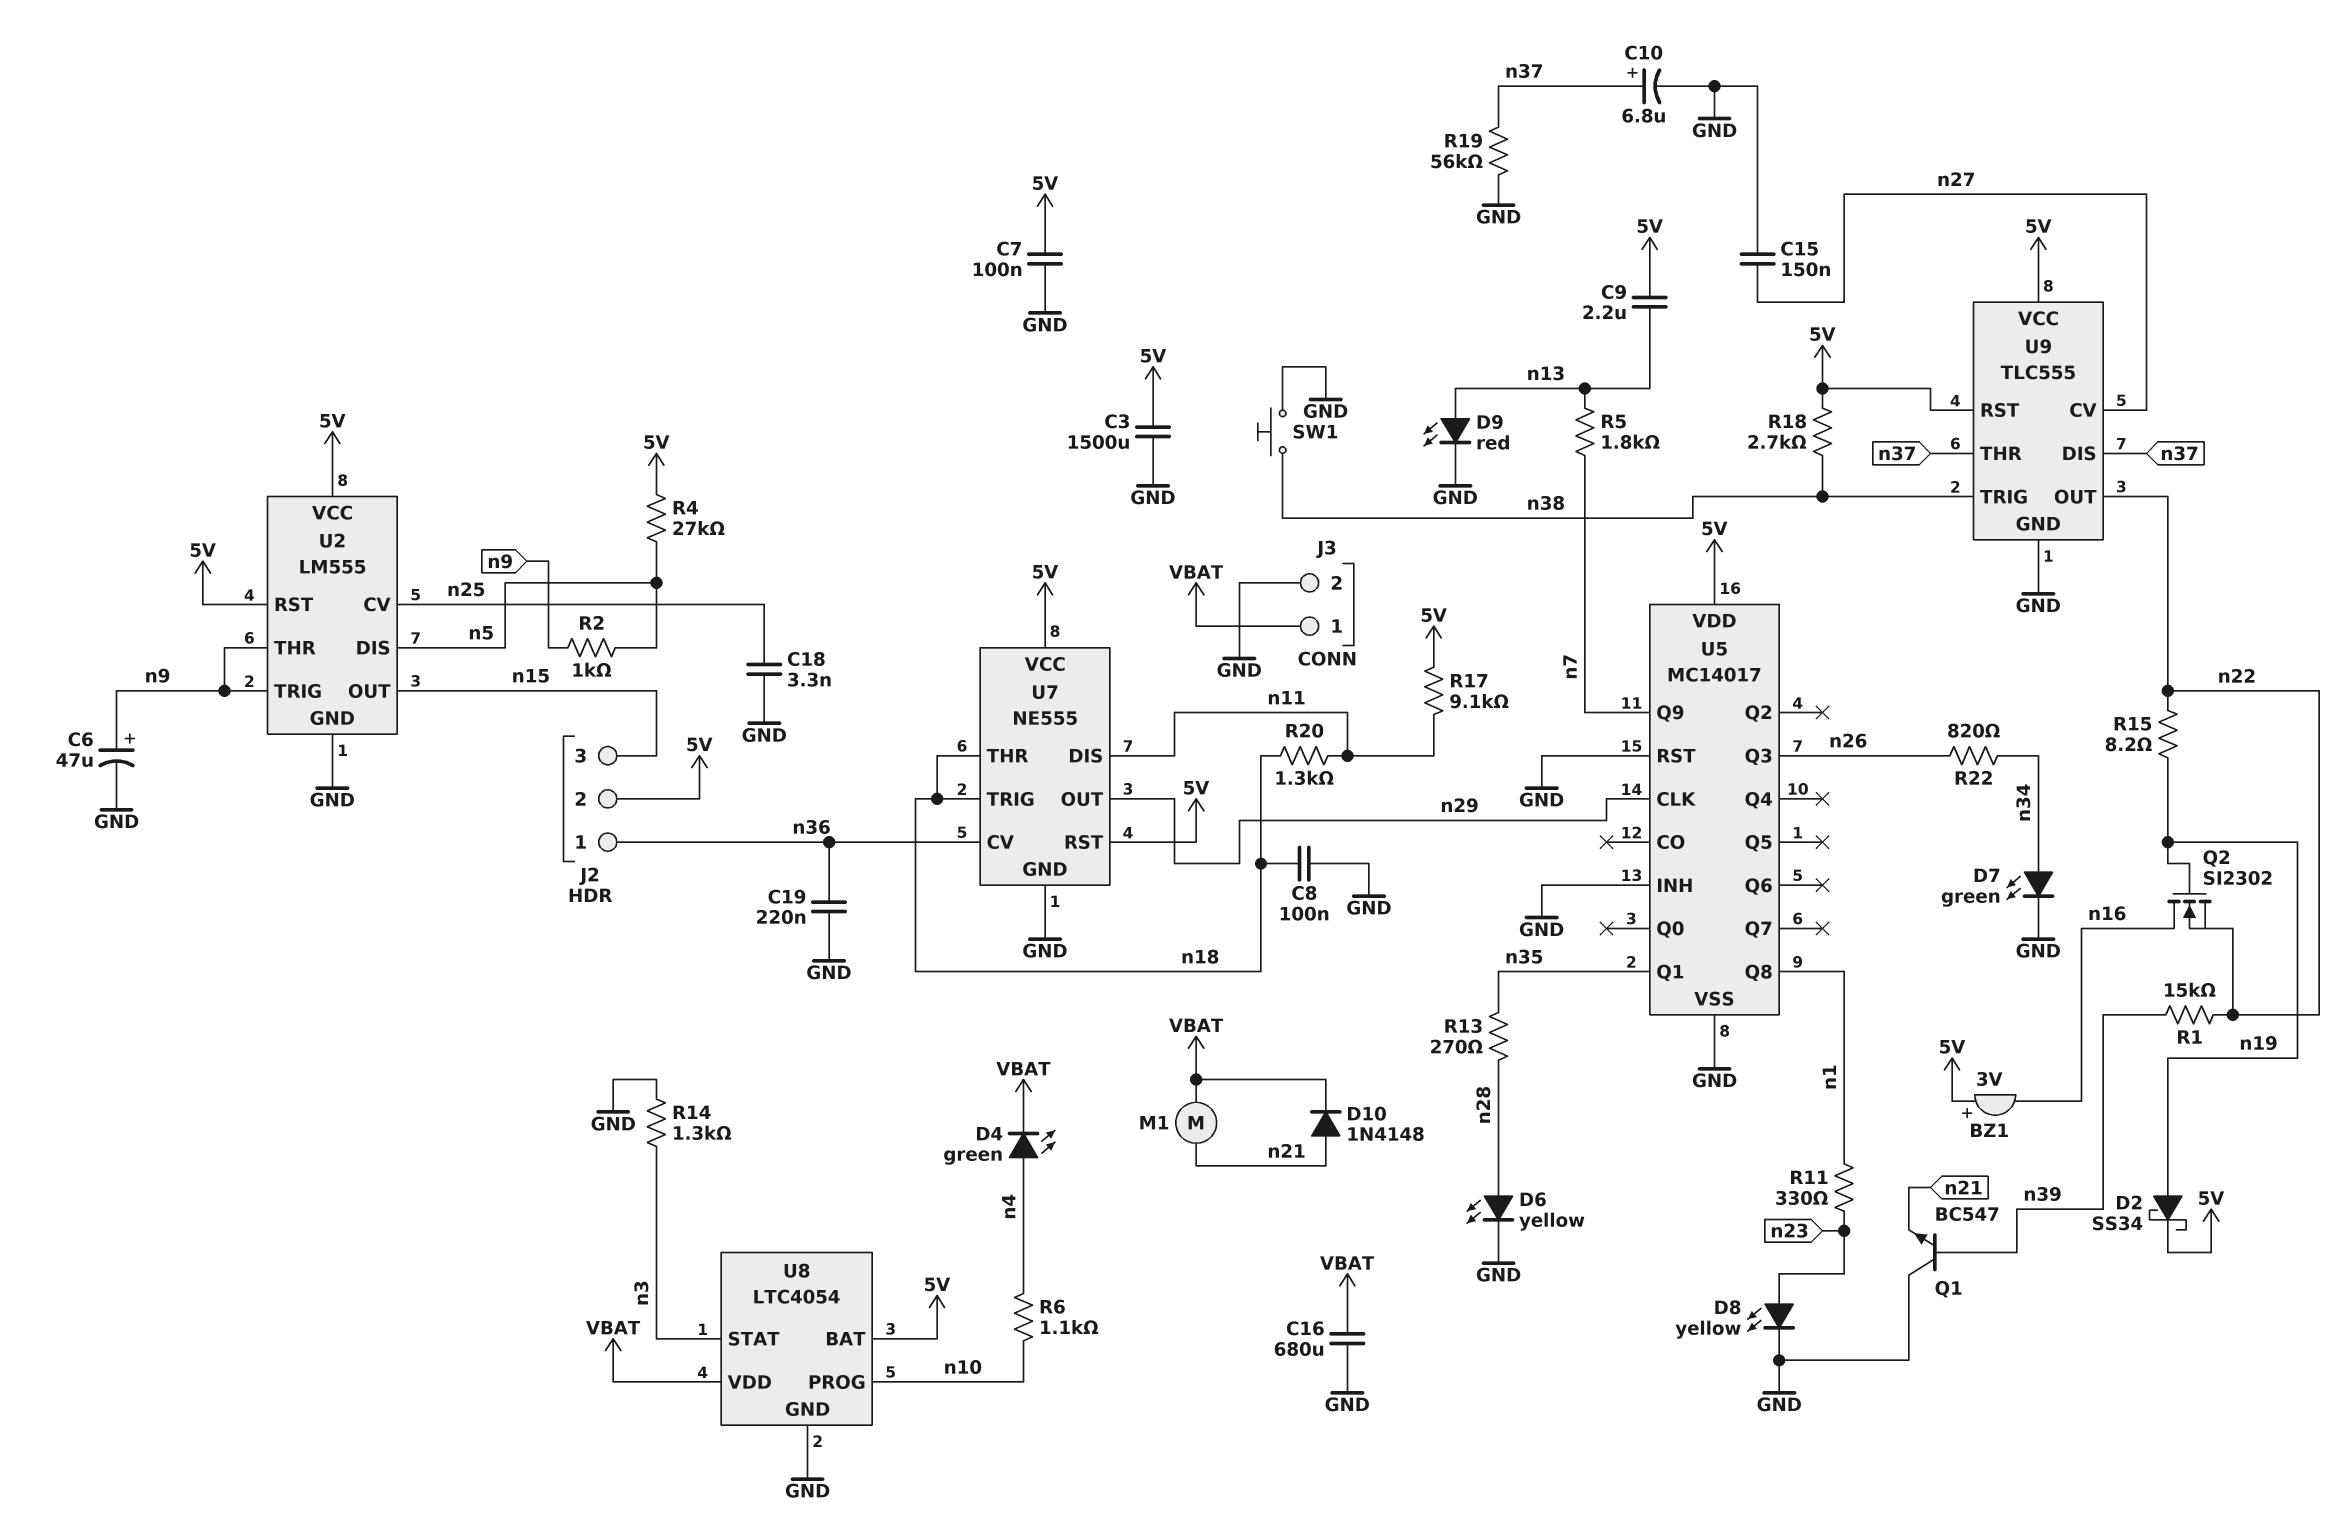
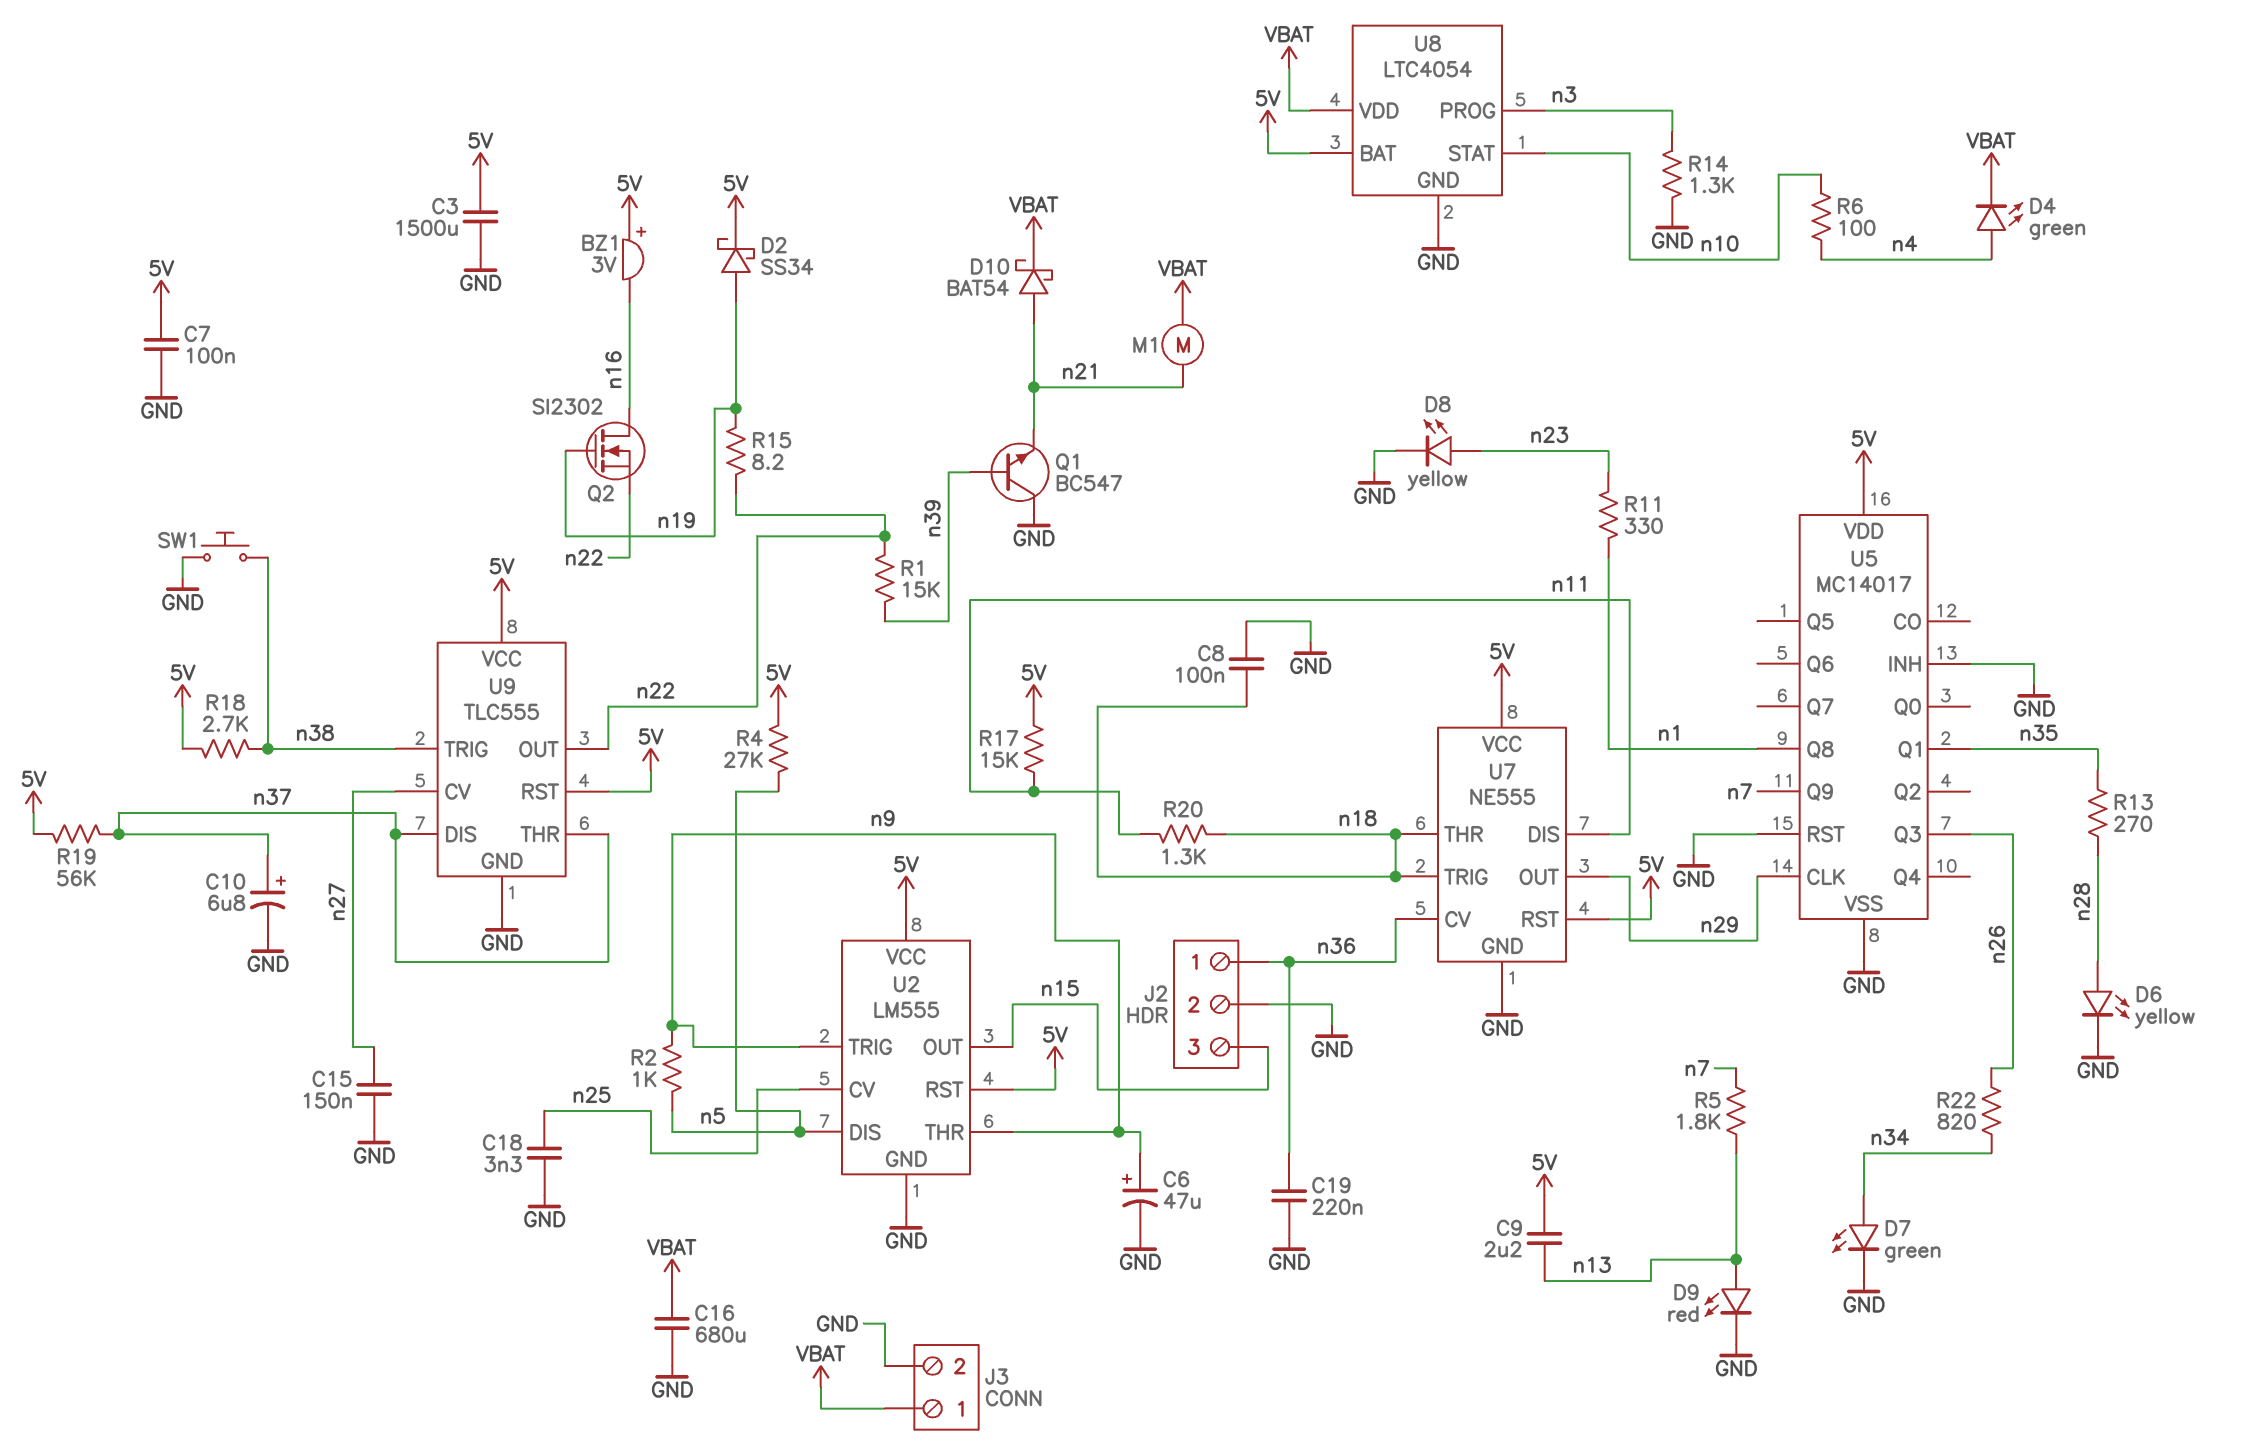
D10: diode 1N4148 (A n21, K VBAT) -> schottky BAT54 (A n21, K VBAT)
J2 pin 2: 5V -> GND
R6: 1.1k (n4, n10) -> 100 (n4, n10)
R17: 9.1k (5V, n11) -> 15k (5V, n11)
R19: 56k (GND, n37) -> 56k (5V, n37)
U8 pin PROG: n10 -> n3
U8 pin STAT: n3 -> n10

